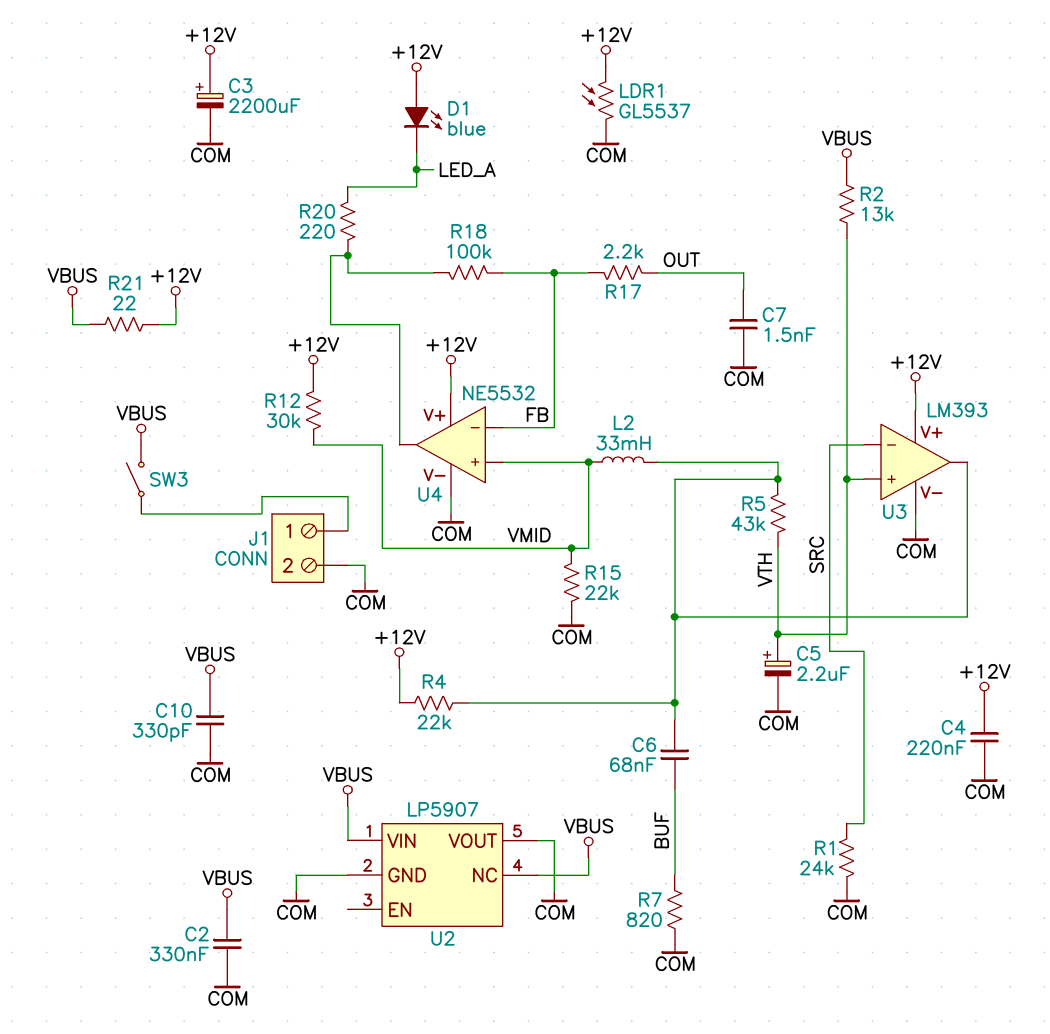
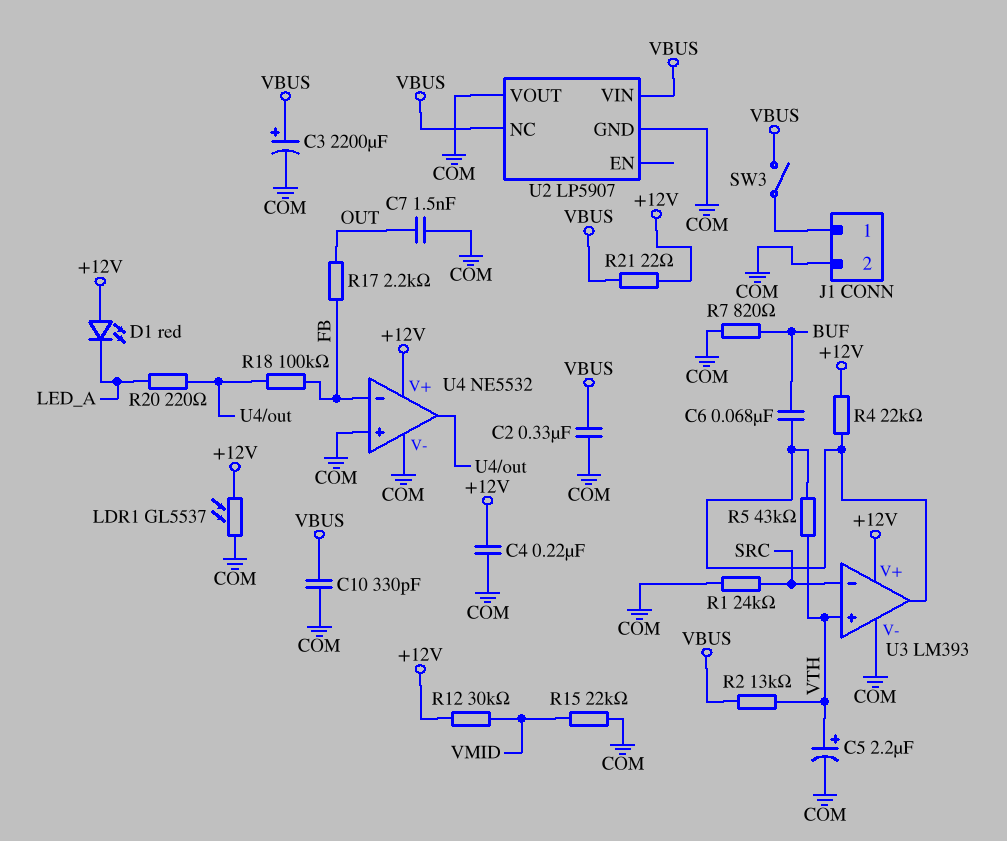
C3: 2200uF (plus +12V, minus COM) -> 2200uF (plus VBUS, minus COM)
D1: LED blue (A +12V, K LED_A) -> LED red (A +12V, K LED_A)
L2: 33mH (U3/out, VMID) -> none
U4 pin in+: VMID -> COM

